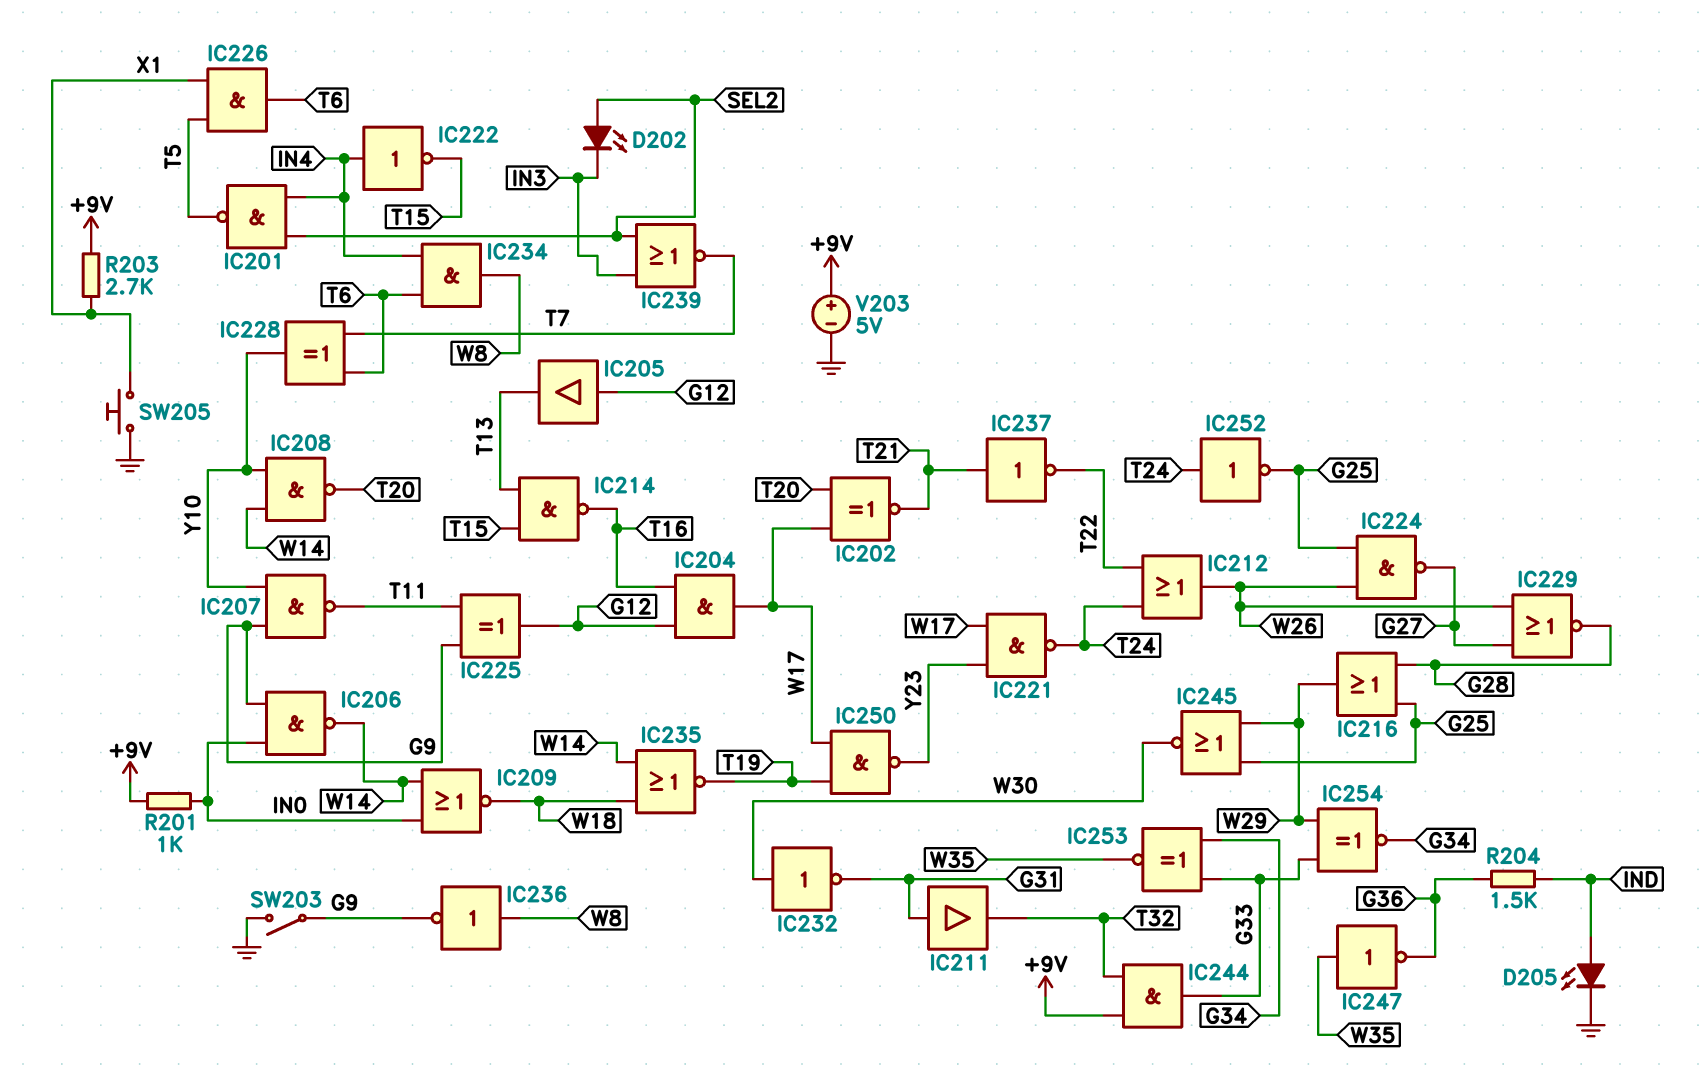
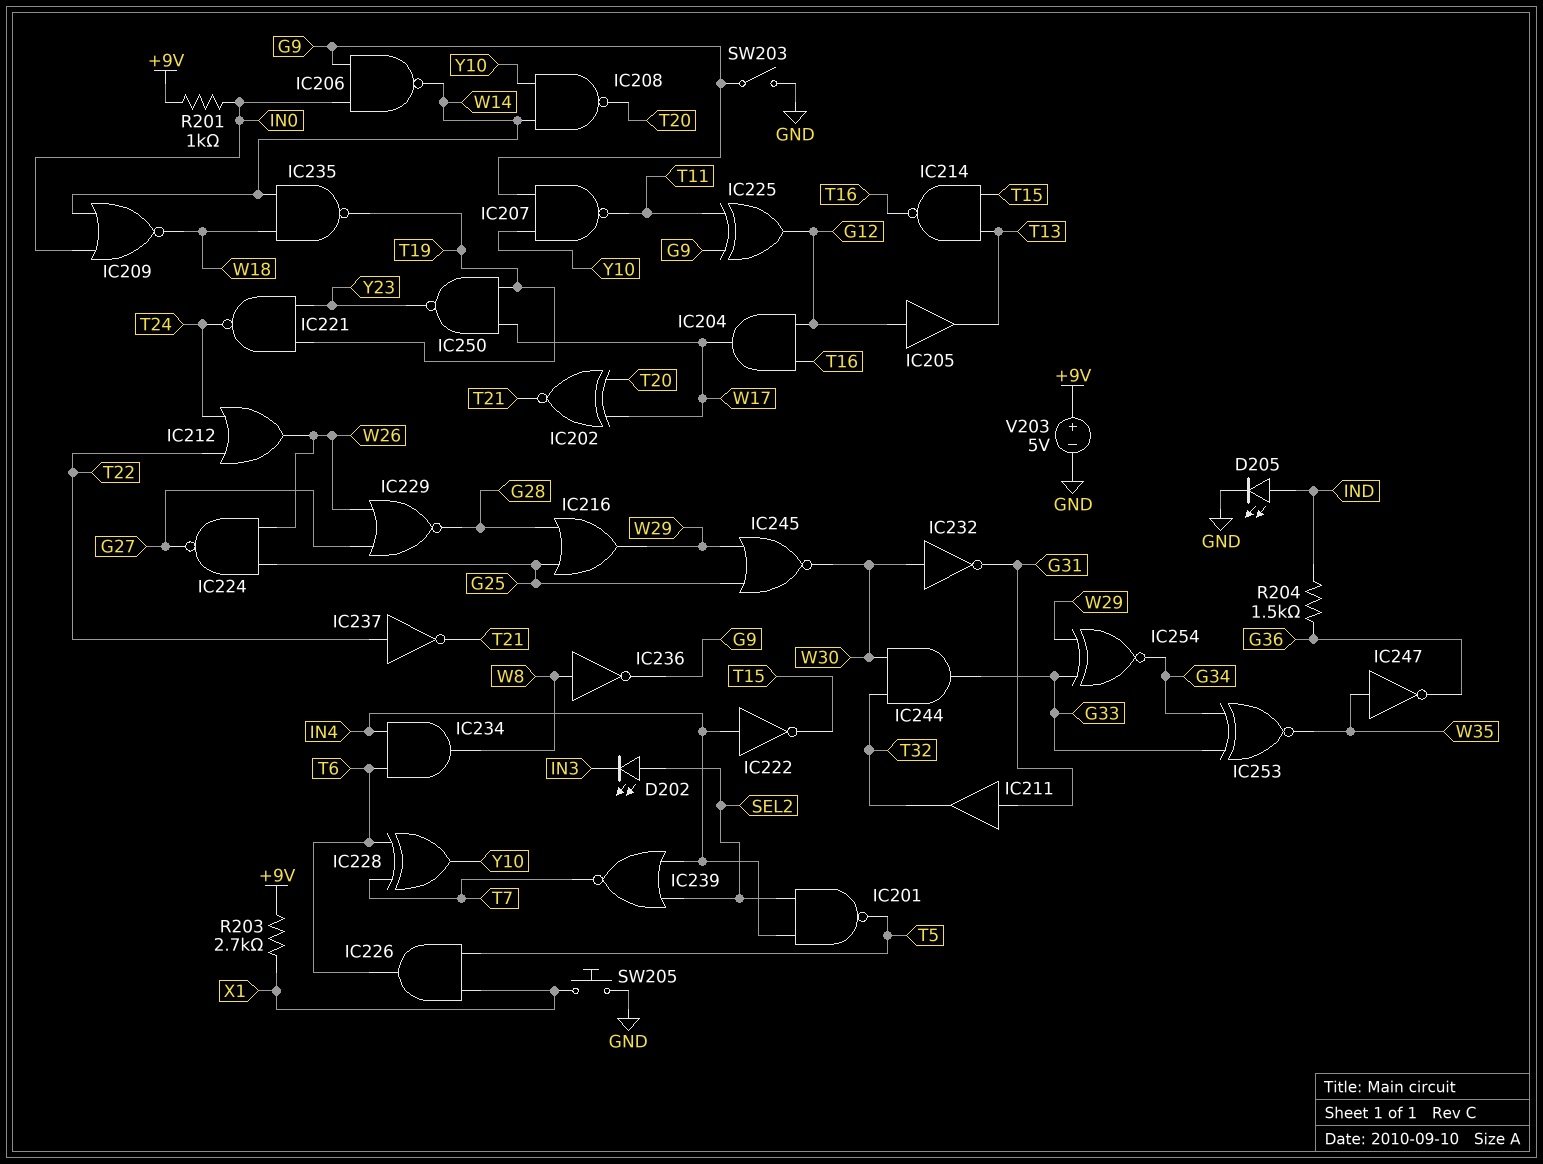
IC221: NAND (in W17, in Y23, out T24) -> NAND (in T19, in Y23, out T24)
IC235: NOR (in W14, in W18, out T19) -> NAND (in W14, in W18, out T19)
IC237: NOT (in T21, out T22) -> NOT (in T22, out T21)
IC239: NOR (in IN3, in SEL2, out T7) -> NOR (in IN4, in SEL2, out T7)
IC244: AND (in +9V, in T32, out G33) -> AND (in T32, in W30, out G33)
IC252: NOT (in T24, out G25) -> none

